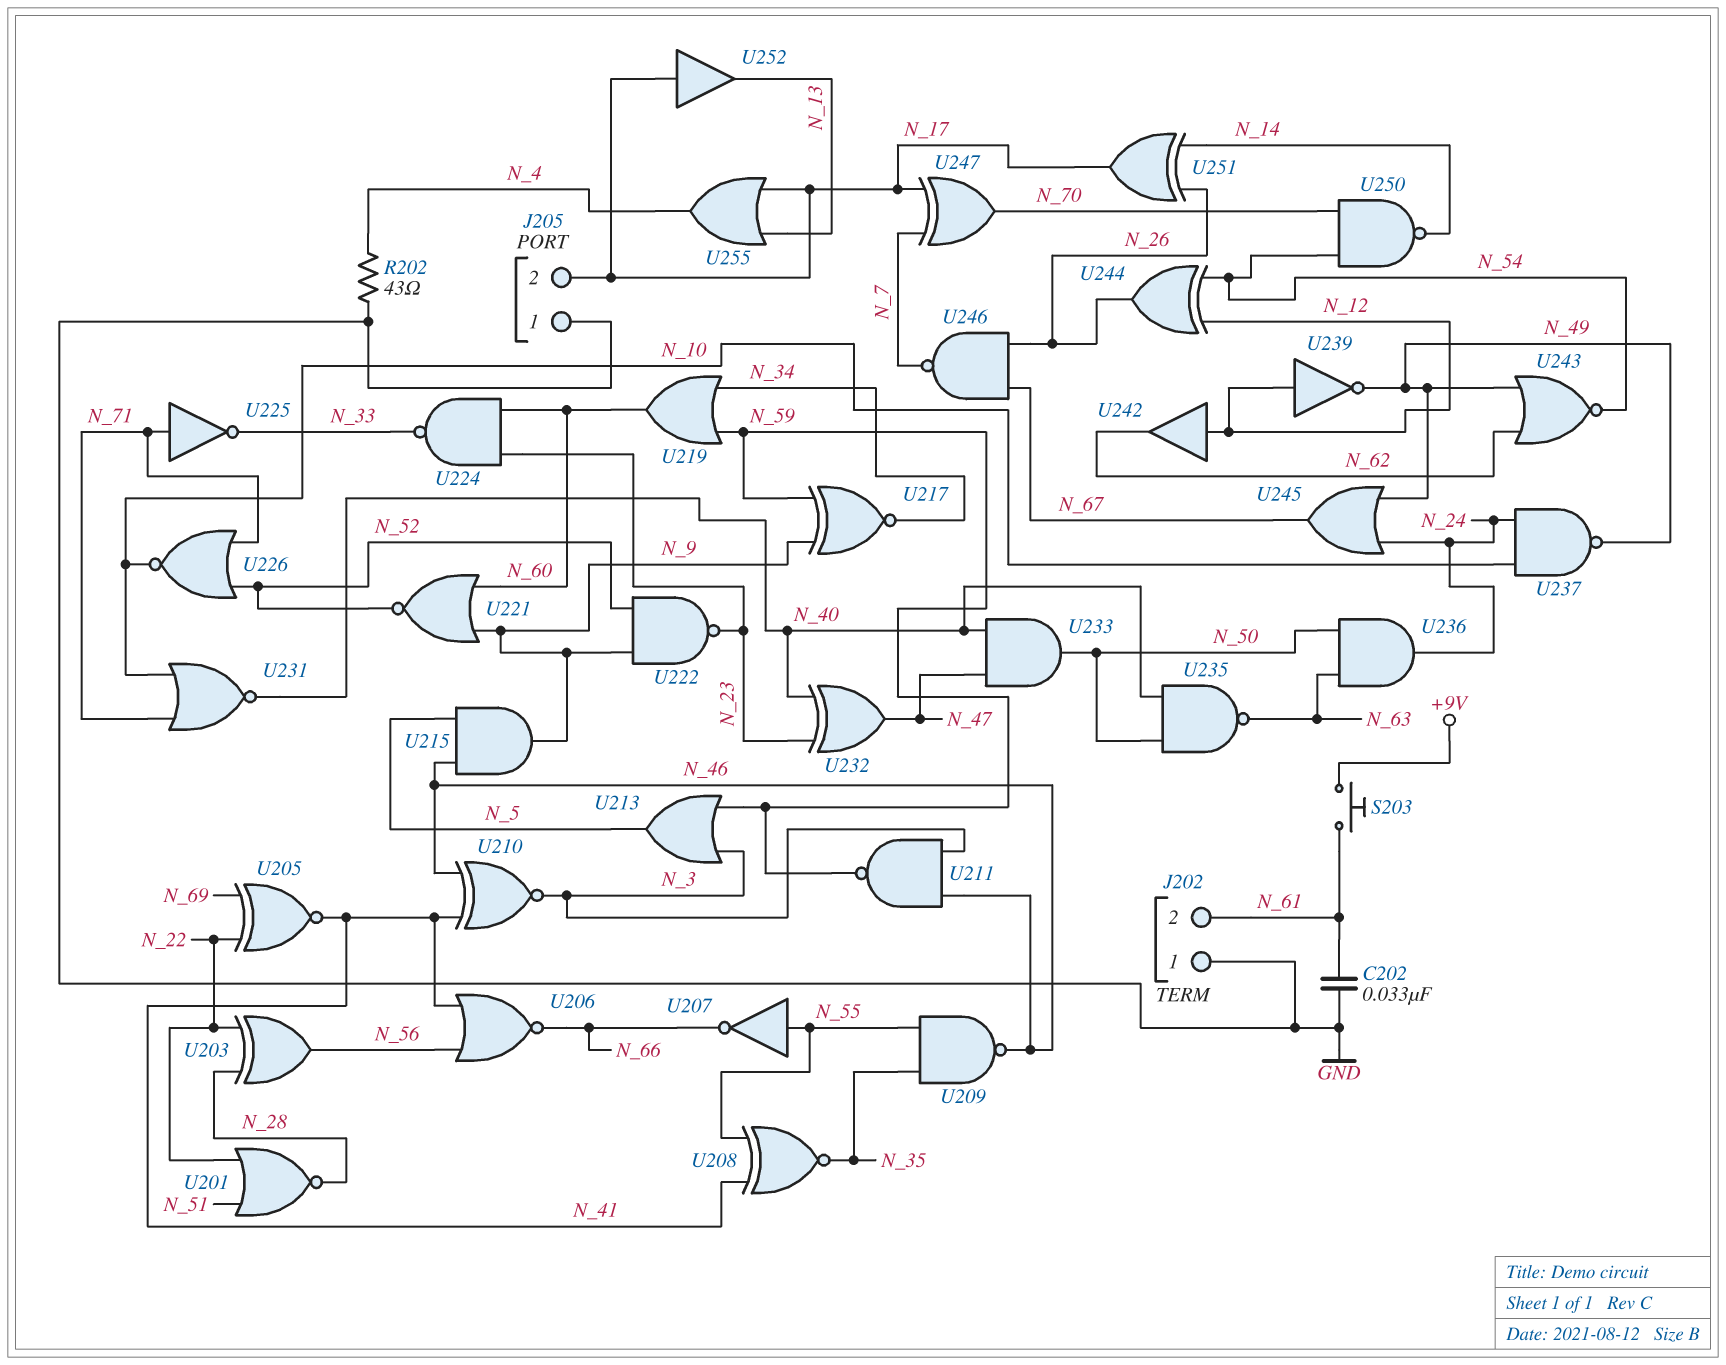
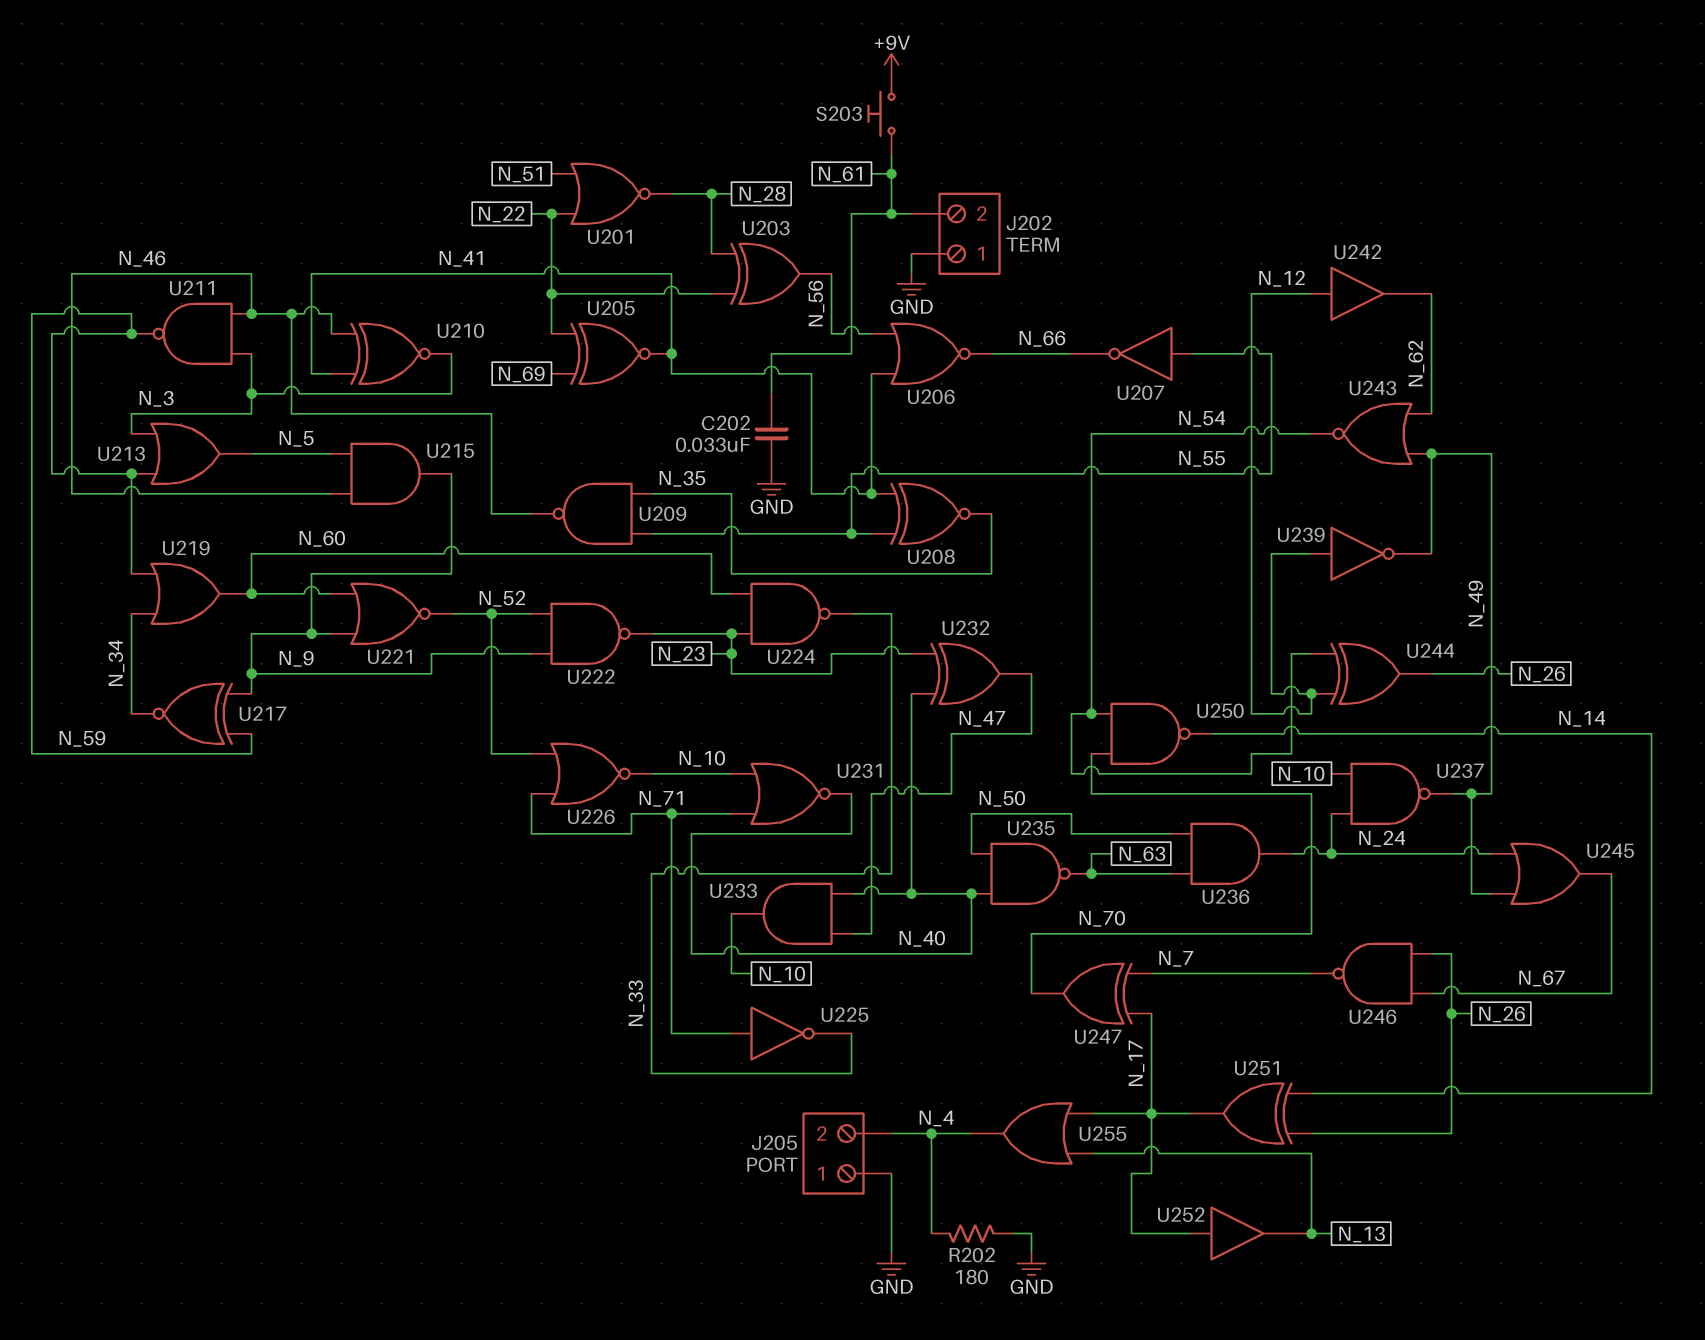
J205 pin 2: N_17 -> N_4
R202: 43 (GND, N_4) -> 180 (GND, N_4)
U233: AND (in N_40, in N_47, out N_50) -> AND (in N_40, in N_47, out N_10)

